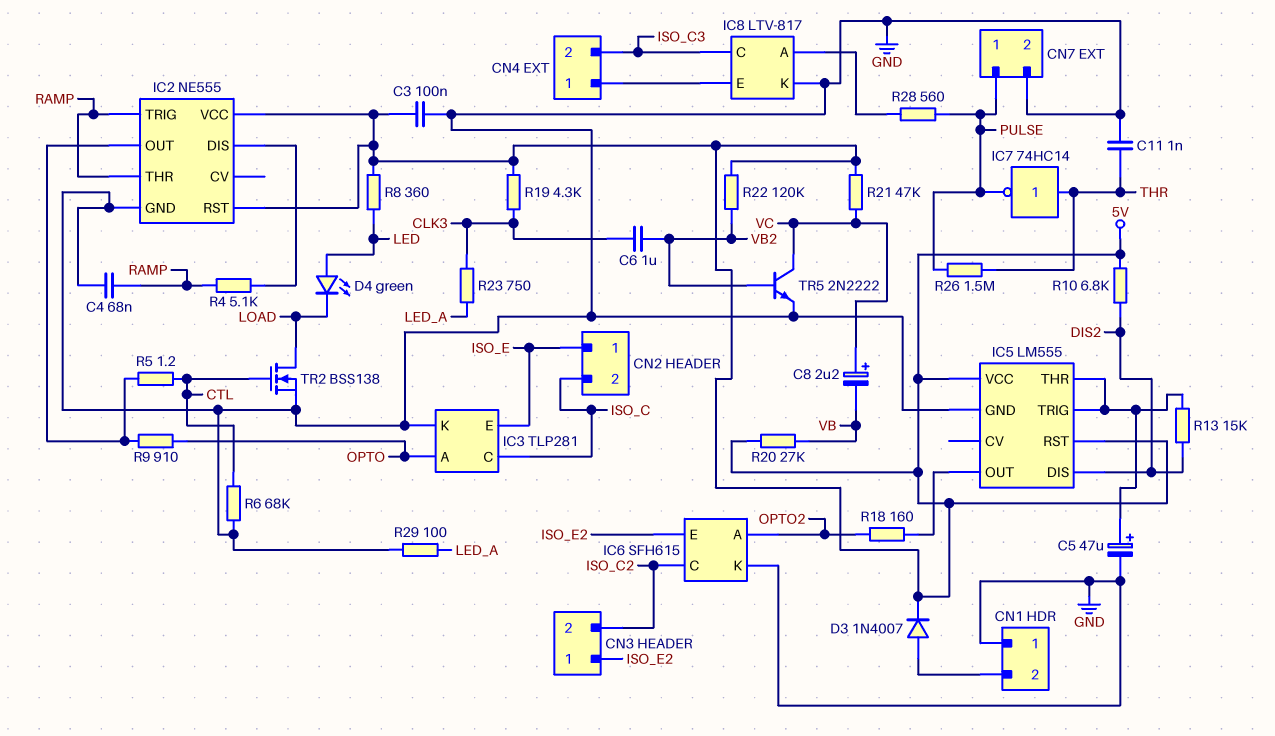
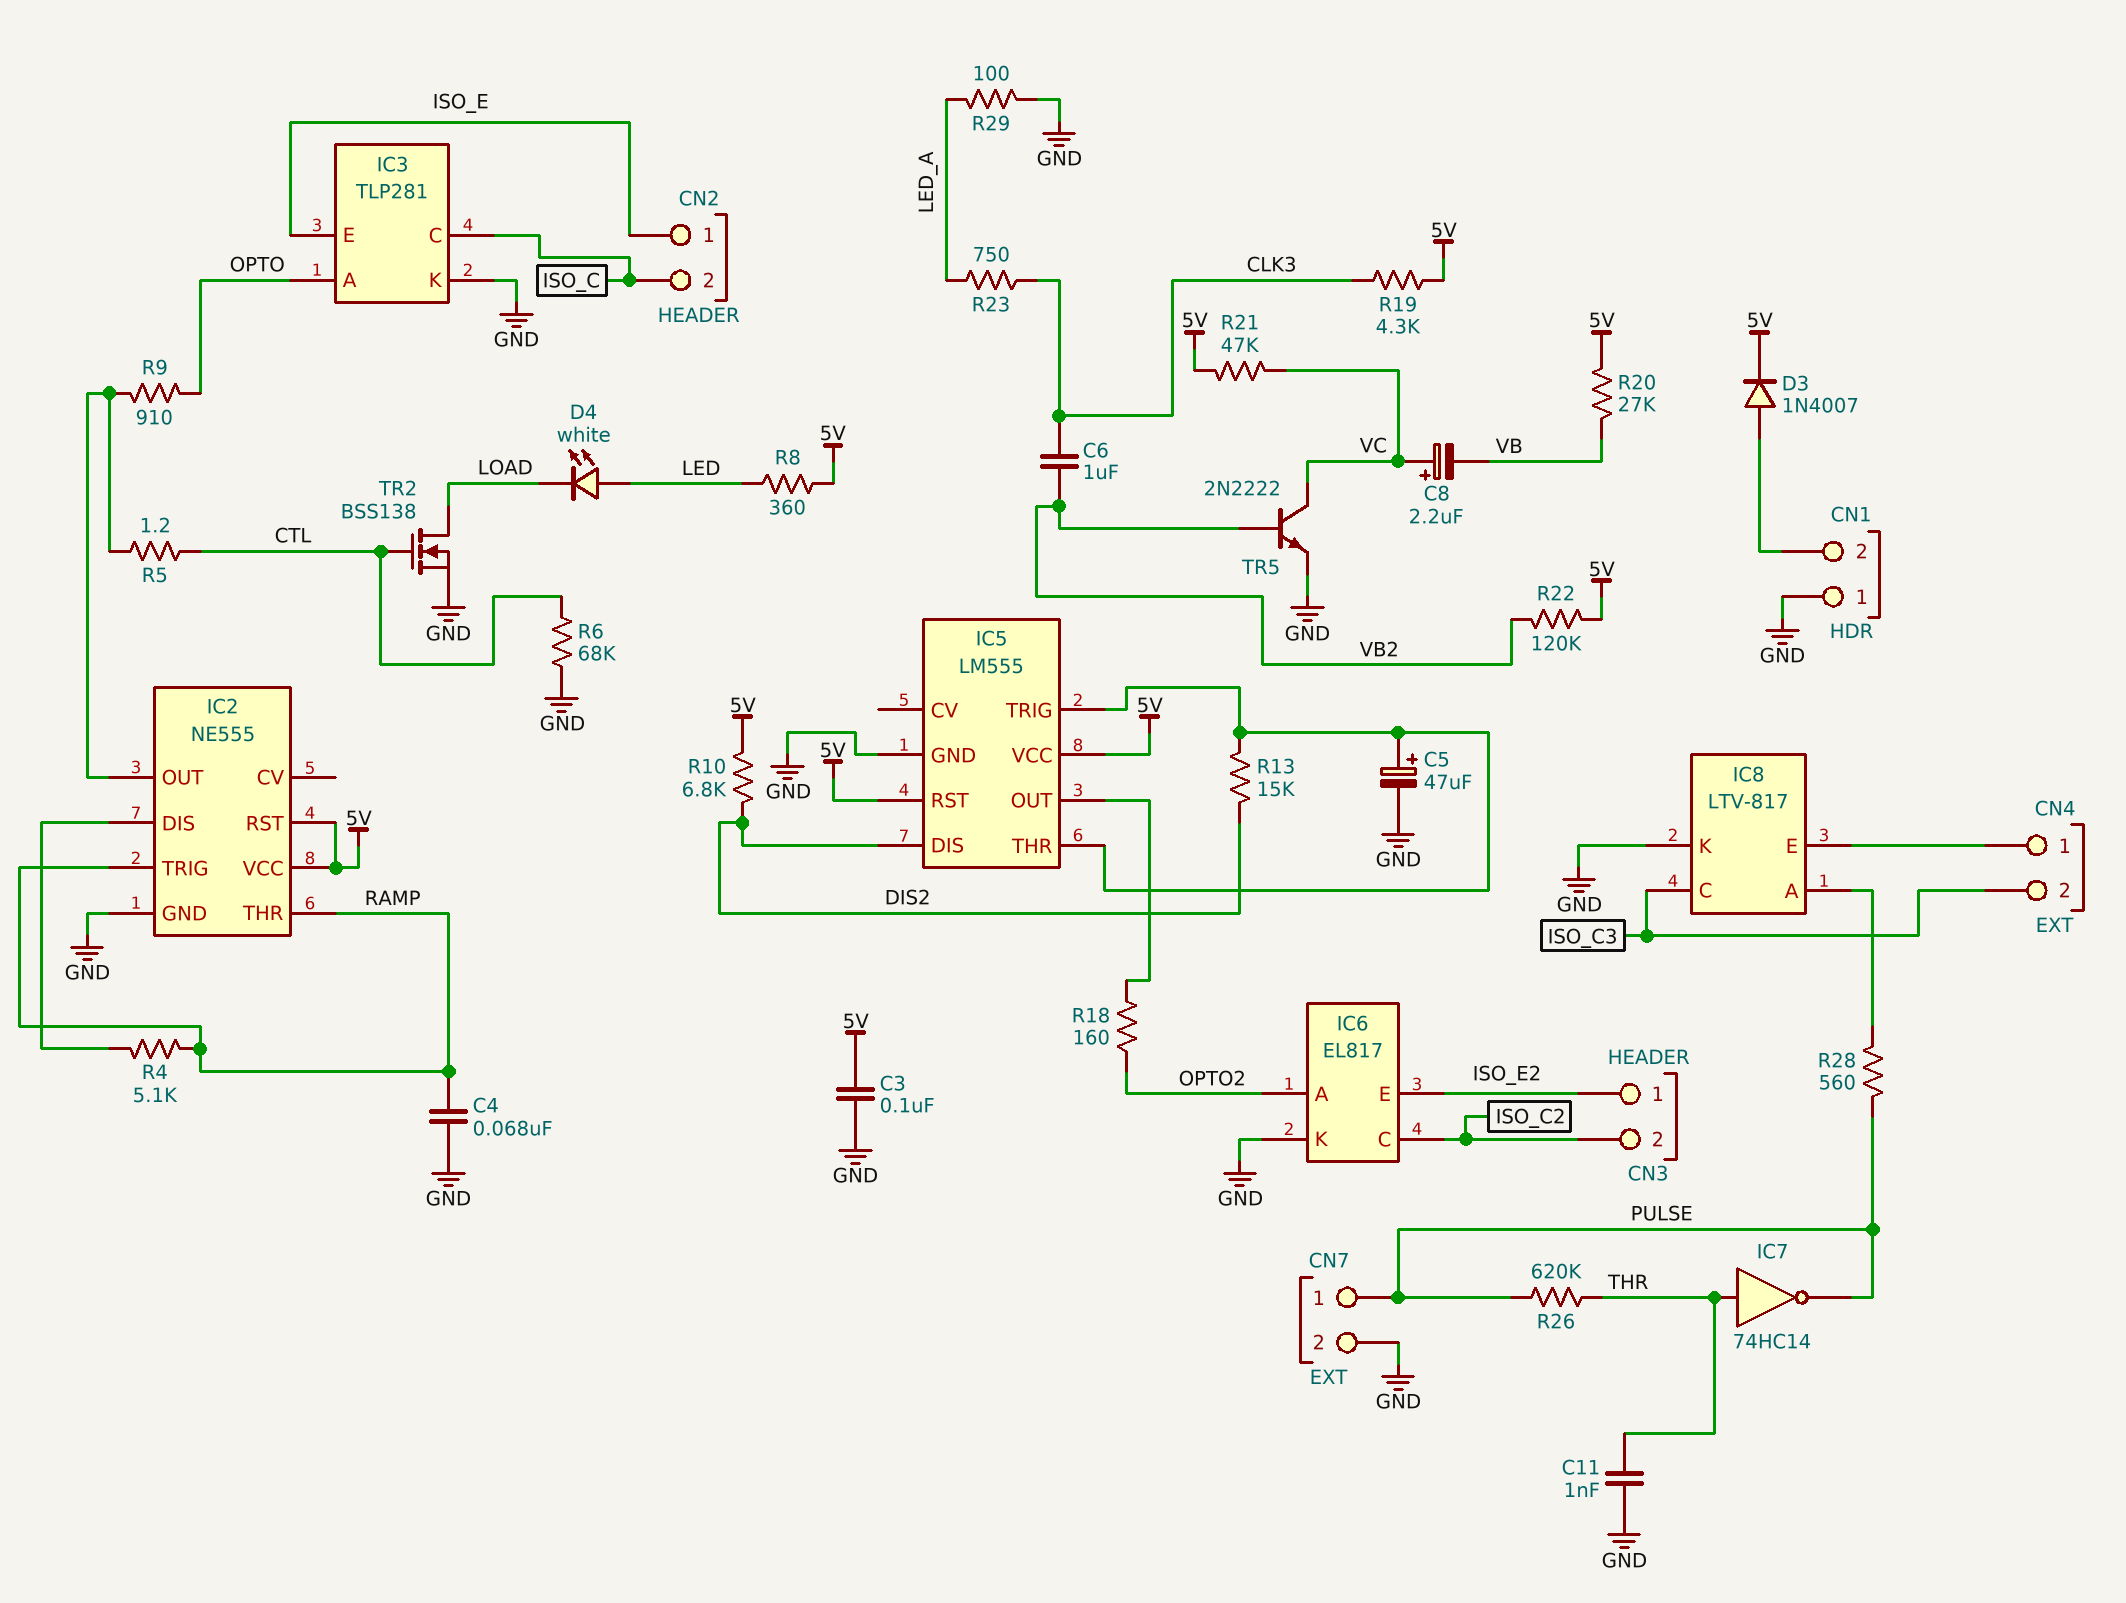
D4: LED green (A LED, K LOAD) -> LED white (A LED, K LOAD)
IC6: SFH615 -> EL817
R26: 1.5M (PULSE, THR) -> 620k (PULSE, THR)

